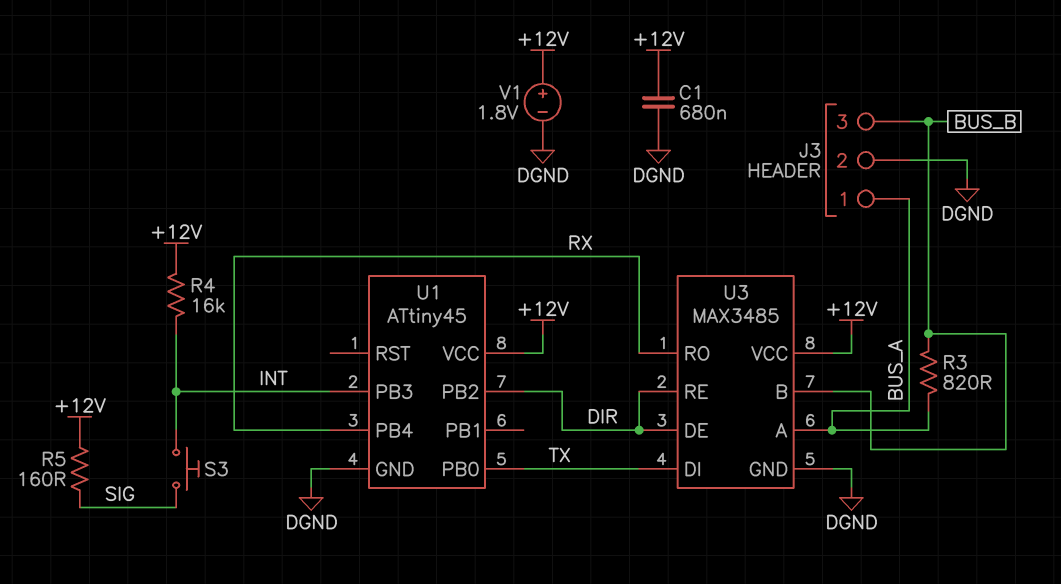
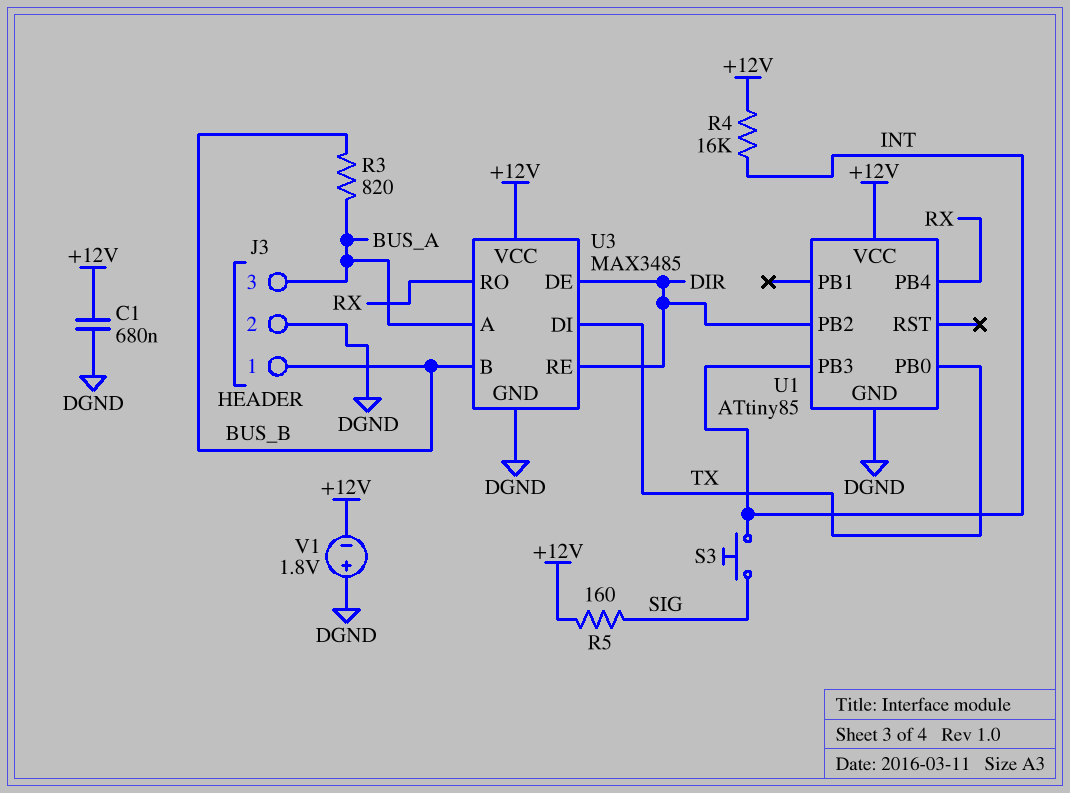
J3 pin 1: BUS_A -> BUS_B
J3 pin 3: BUS_B -> BUS_A
U1: ATtiny45 -> ATtiny85
V1: 1.8V (plus +12V, minus DGND) -> 1.8V (plus DGND, minus +12V)

